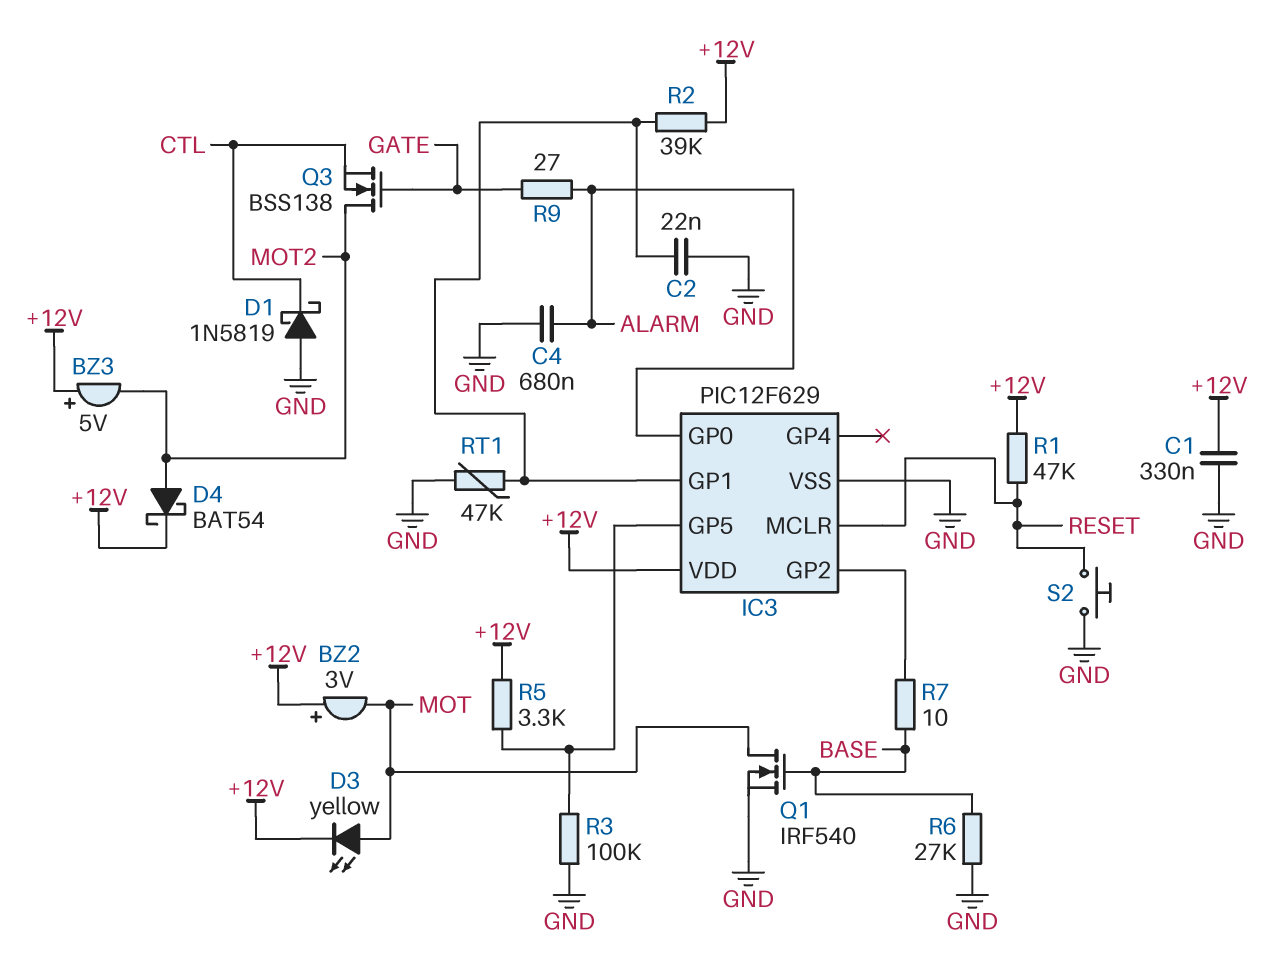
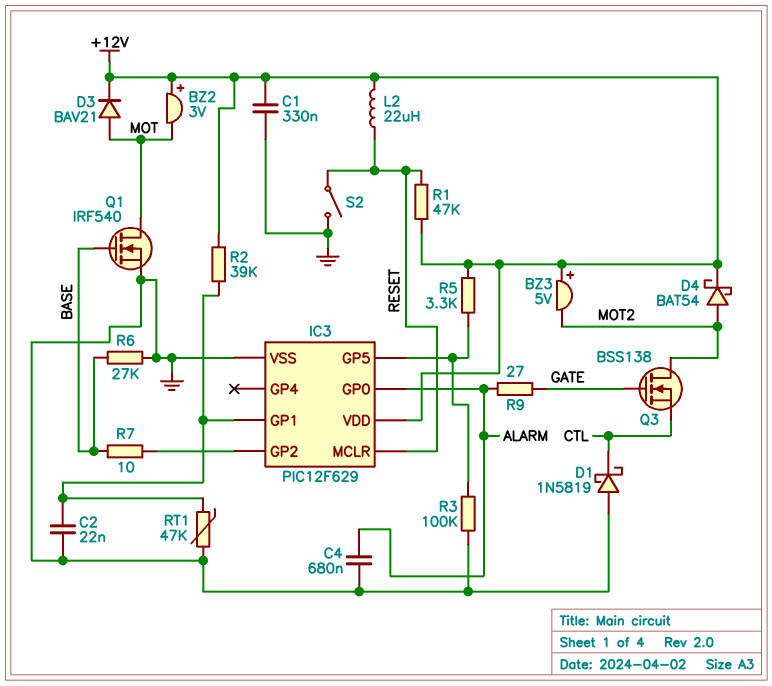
D3: LED yellow (A MOT, K +12V) -> diode BAV21 (A MOT, K +12V)
L2: none -> 22uH (+12V, RESET)
S2: button (GND, RESET) -> switch (GND, RESET)

